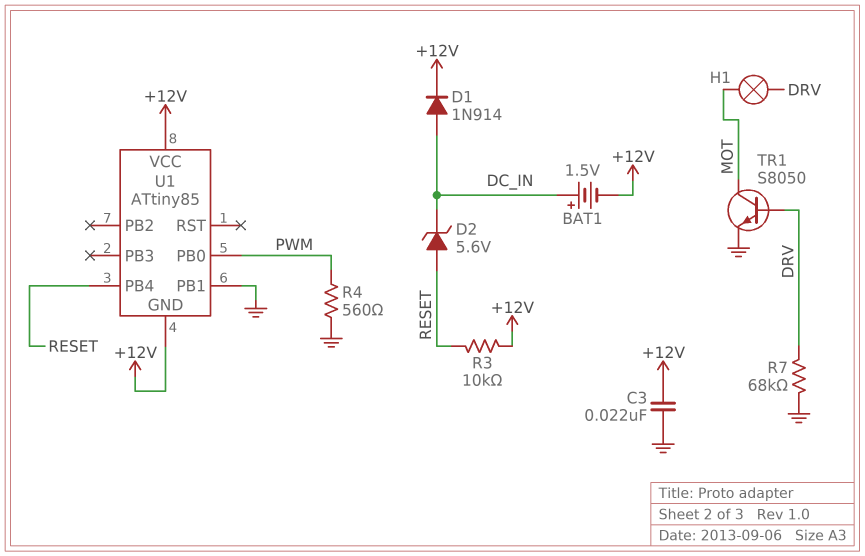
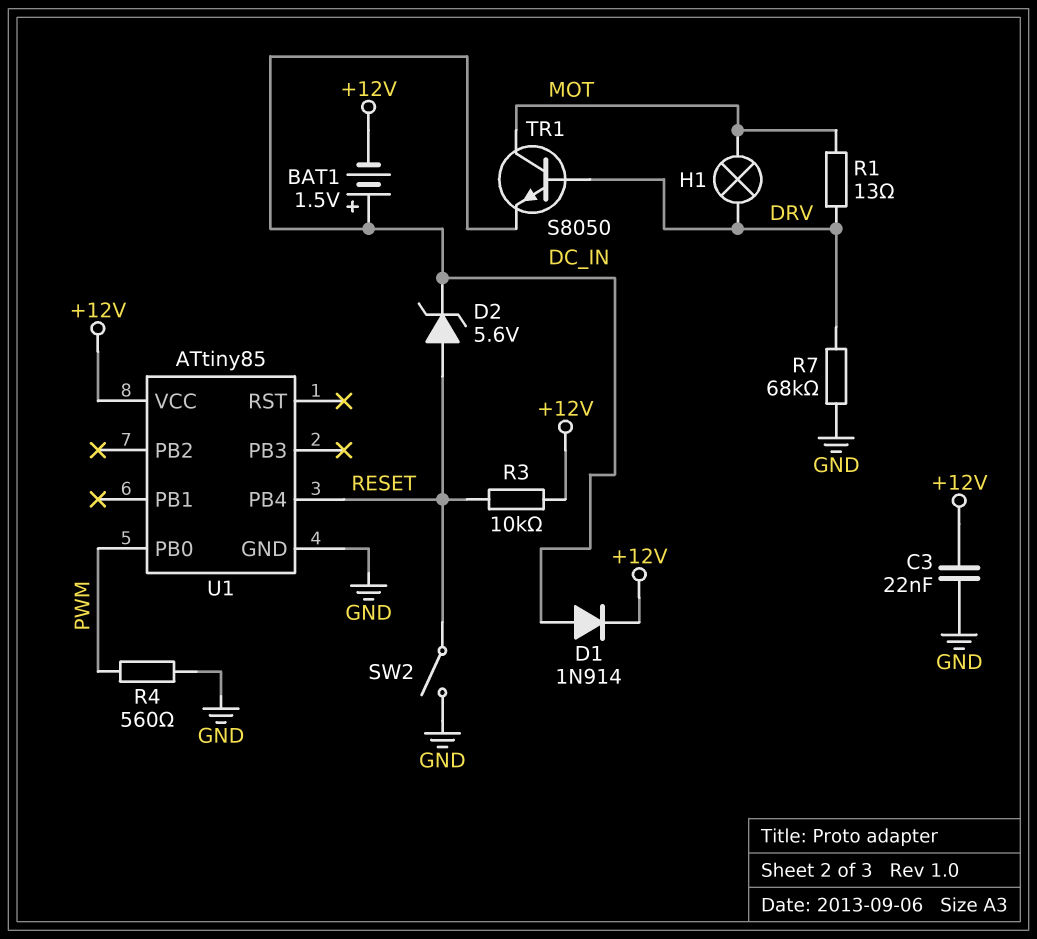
R1: none -> 13 (DRV, MOT)
SW2: none -> switch (GND, RESET)
TR1: NPN S8050 (B DRV, C MOT, E GND) -> NPN S8050 (B DRV, C MOT, E DC_IN)
U1 pin GND: +12V -> GND
U1 pin PB1: GND -> none

